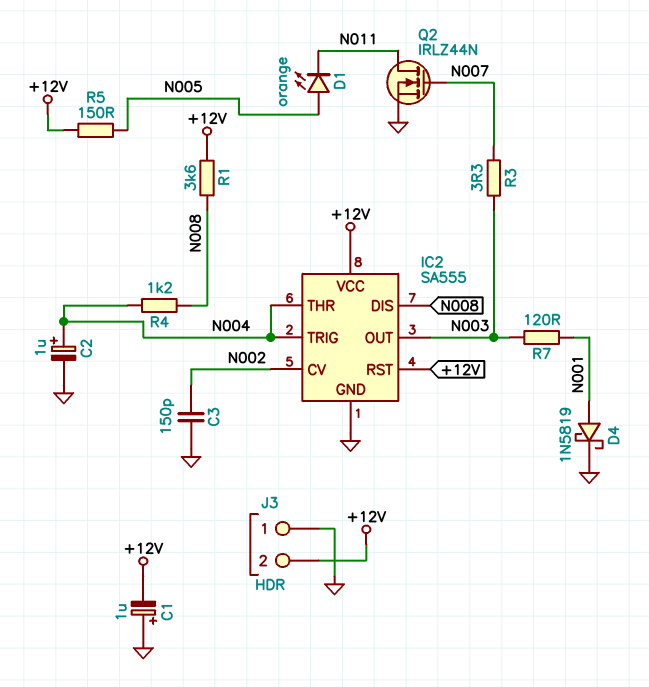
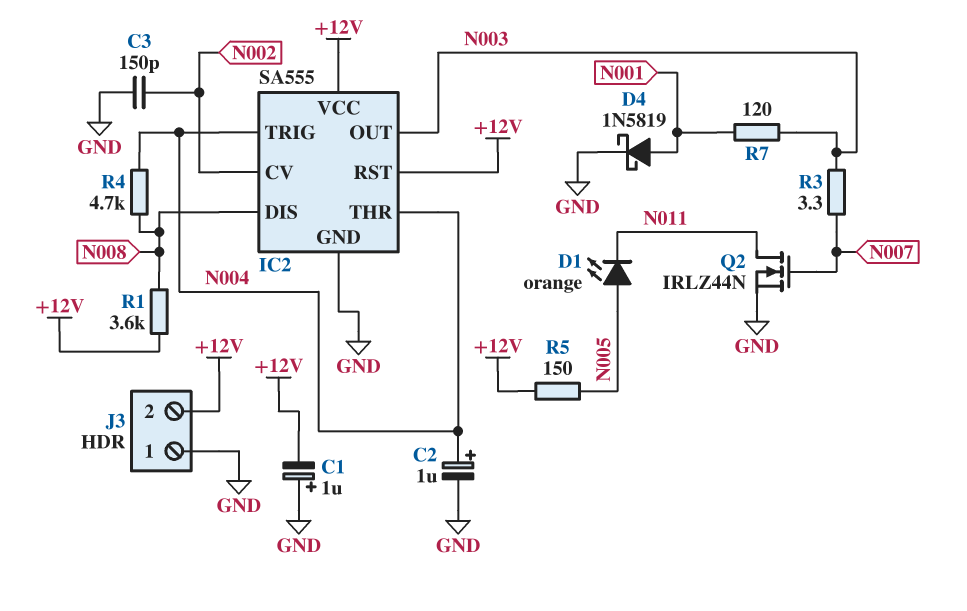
R4: 1.2k (N004, N008) -> 4.7k (N004, N008)

